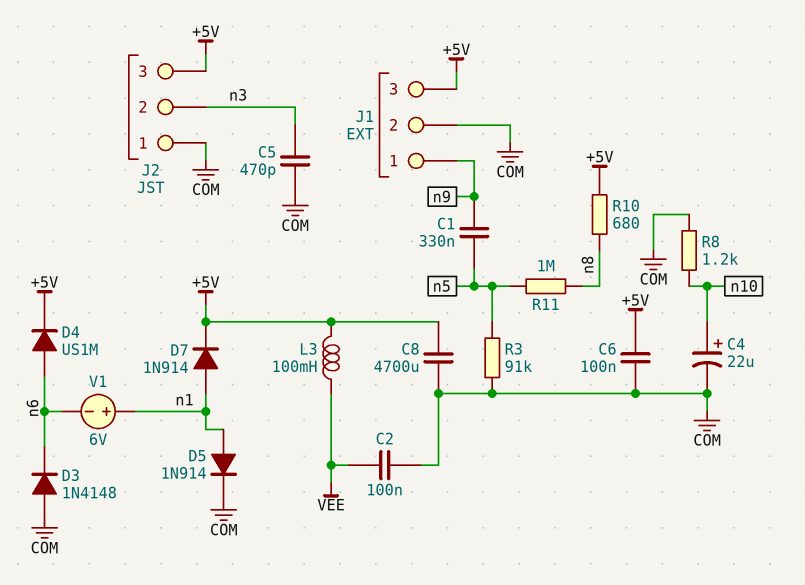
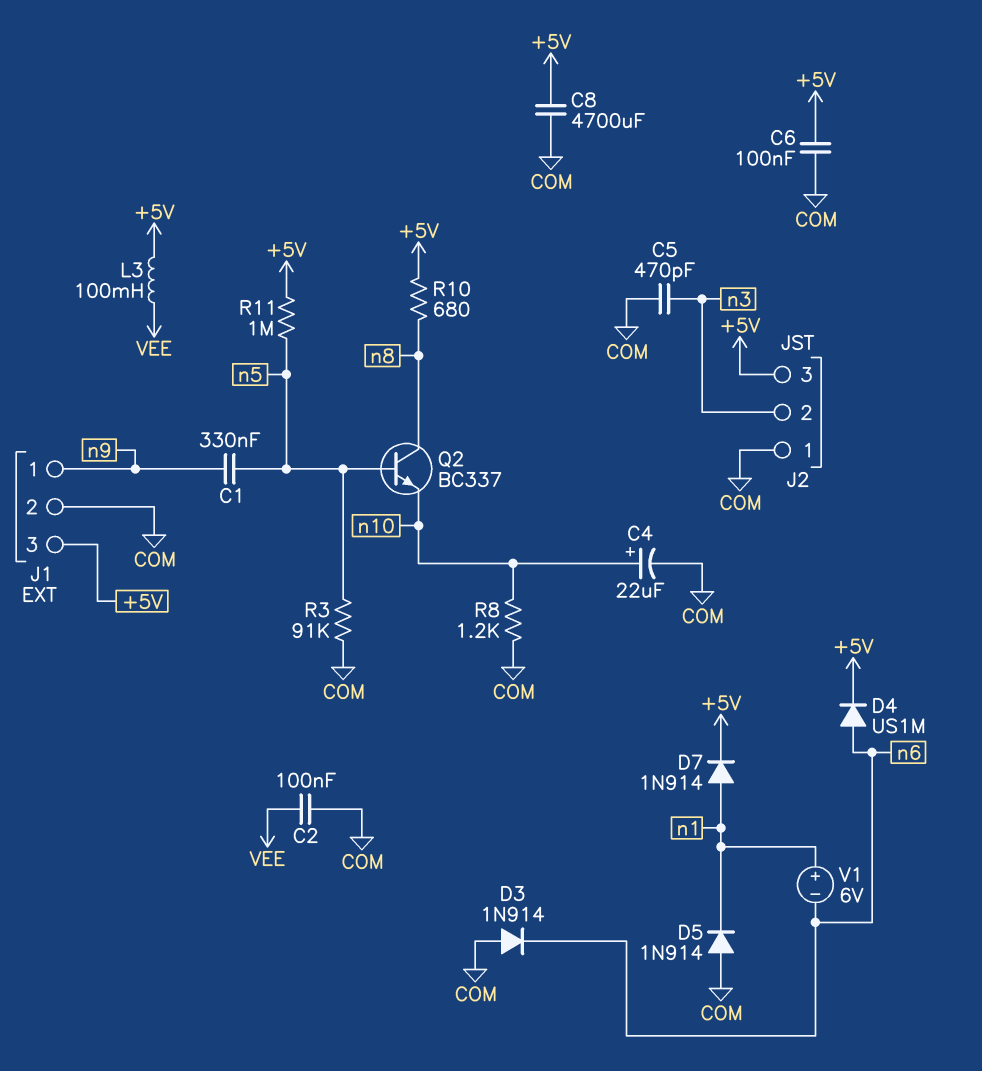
D3: diode 1N4148 (A COM, K n6) -> diode 1N914 (A COM, K n6)
D5: diode 1N914 (A n1, K COM) -> diode 1N914 (A COM, K n1)
Q2: none -> NPN BC337 (B n5, C n8, E n10)
R11: 1M (n5, n8) -> 1M (+5V, n5)

